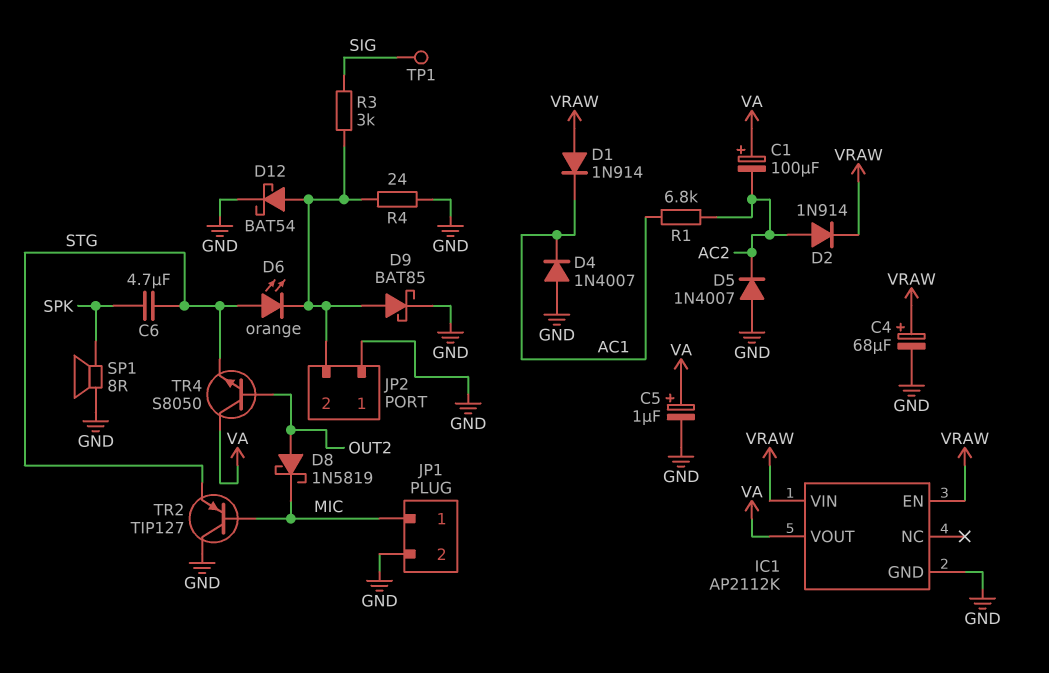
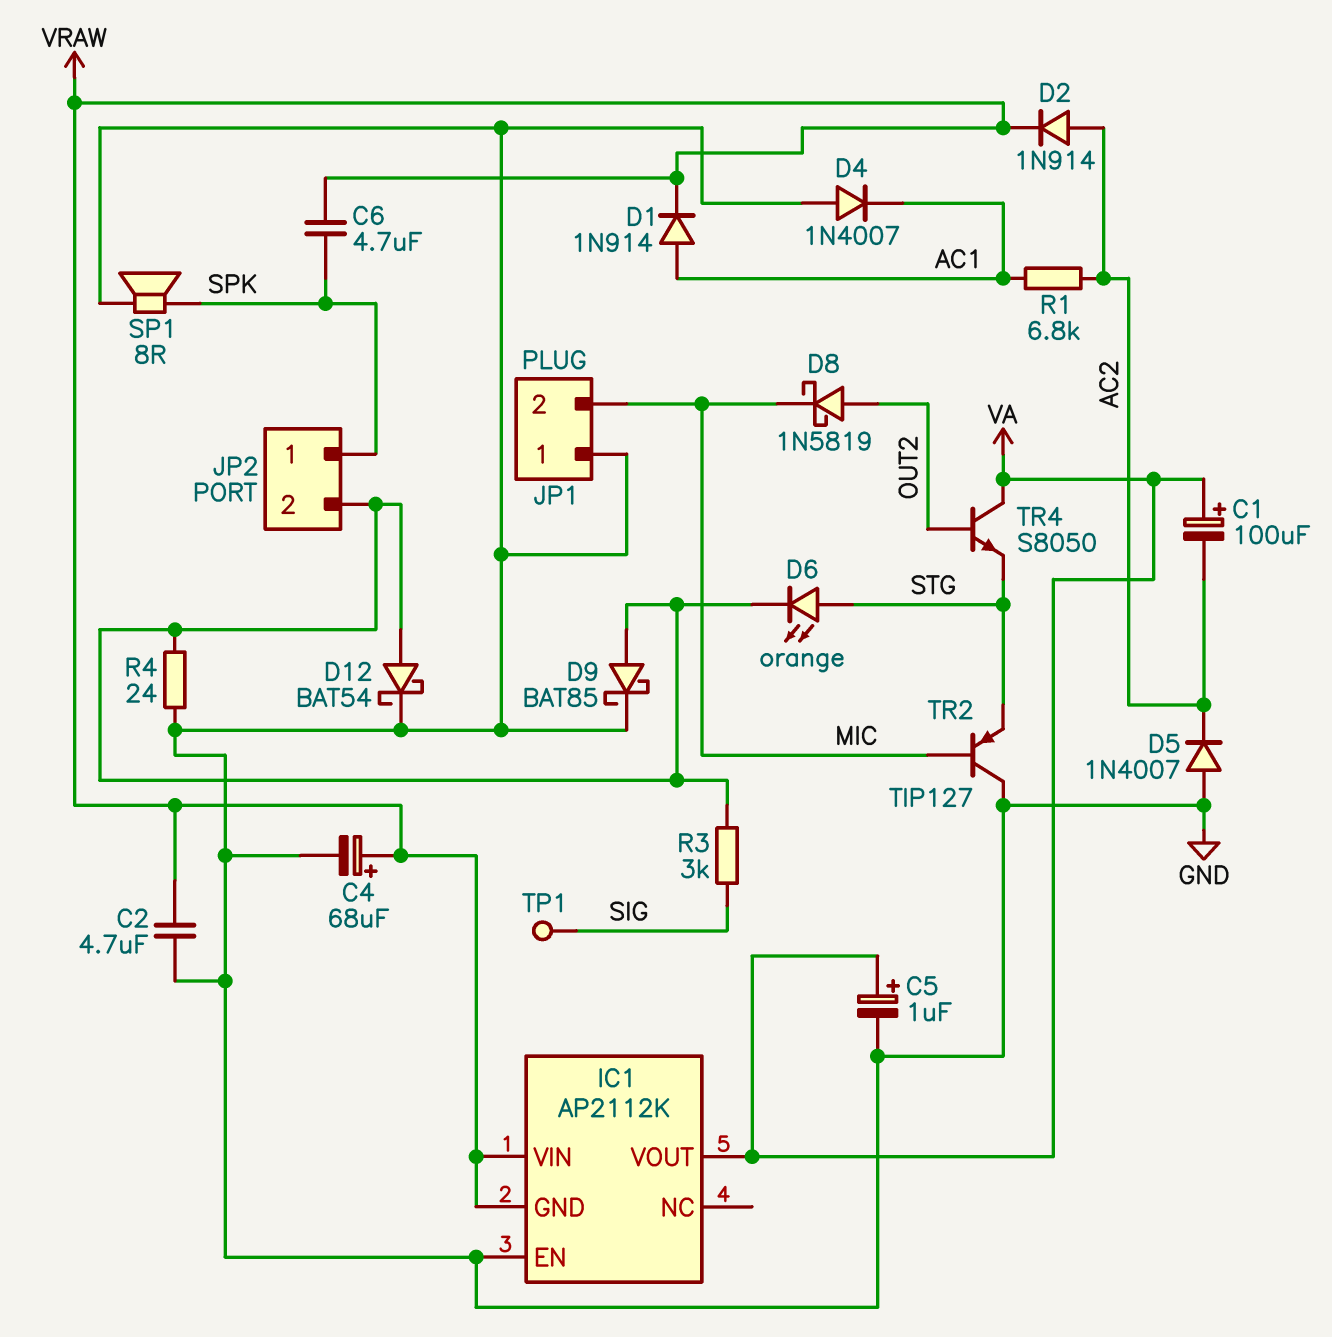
C2: none -> 4.7uF (GND, VRAW)
C6: 4.7uF (SPK, STG) -> 4.7uF (SPK, VRAW)
D1: diode 1N914 (A VRAW, K AC1) -> diode 1N914 (A AC1, K VRAW)
IC1 pin EN: VRAW -> GND
IC1 pin GND: GND -> VRAW
JP1 pin 1: MIC -> GND
JP1 pin 2: GND -> MIC
JP2 pin 1: GND -> SPK

